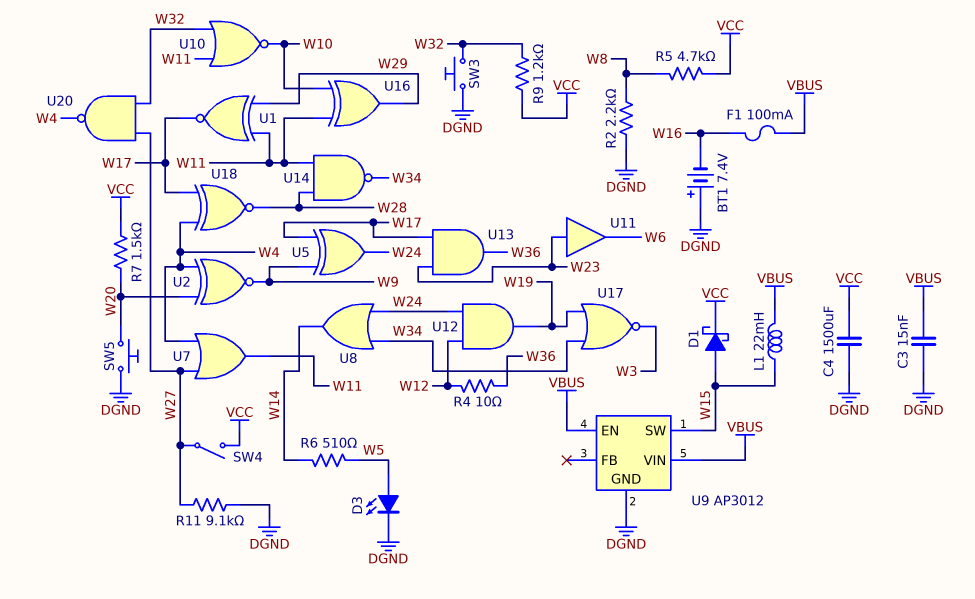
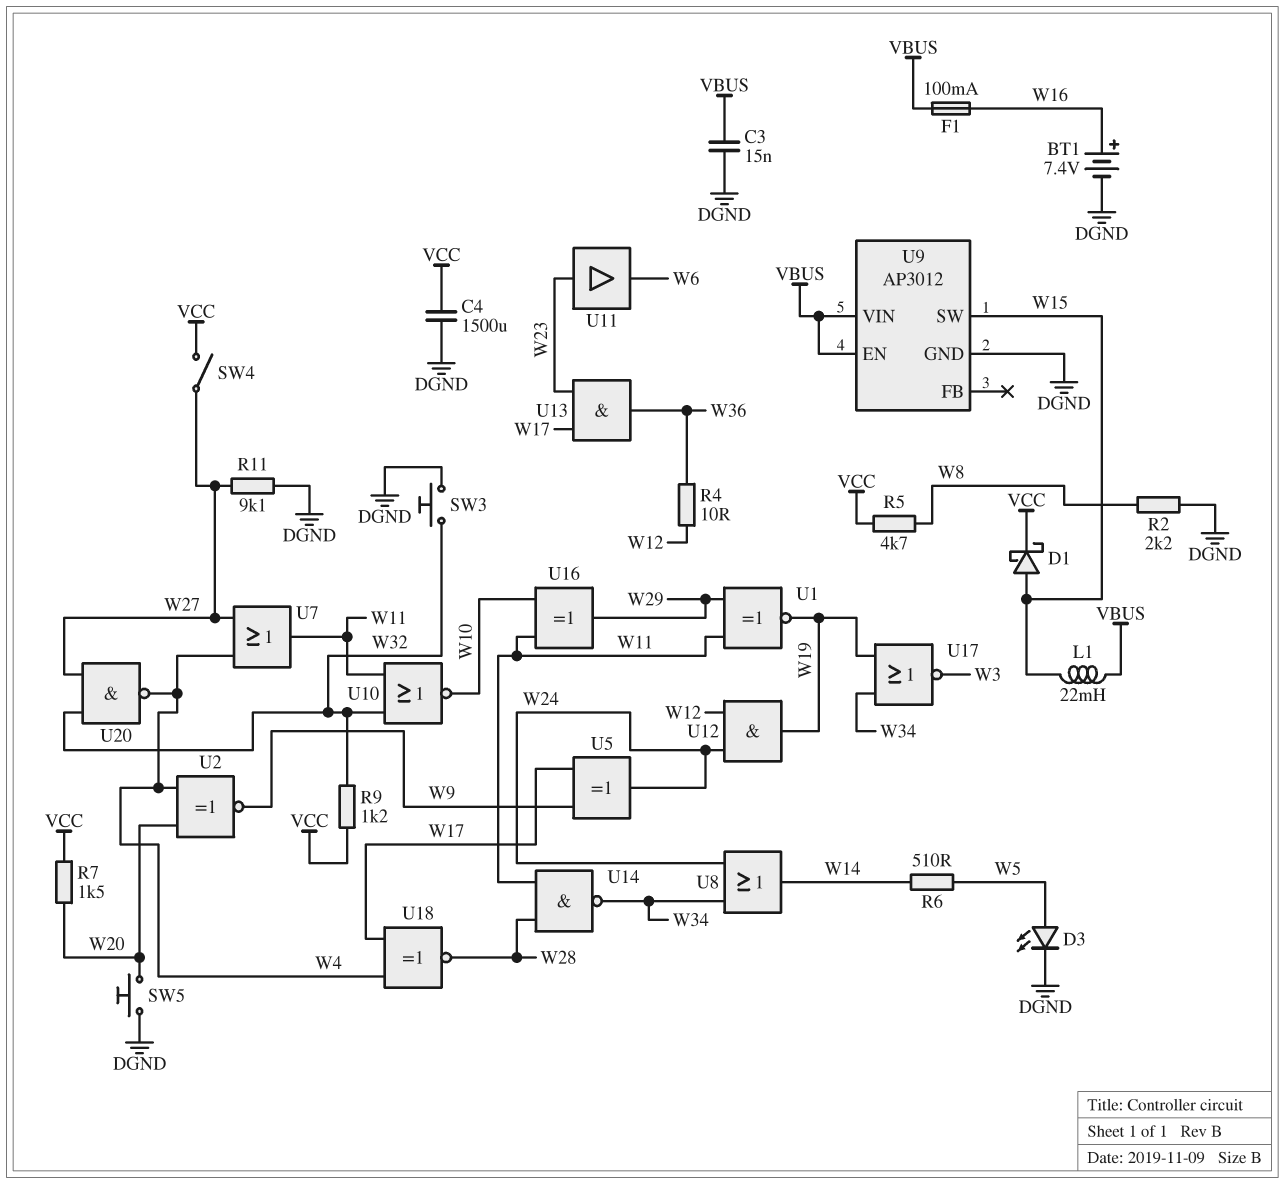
BT1: 7.4V (plus DGND, minus W16) -> 7.4V (plus W16, minus DGND)
U1: XNOR (in W11, in W29, out W17) -> XNOR (in W11, in W29, out W19)

